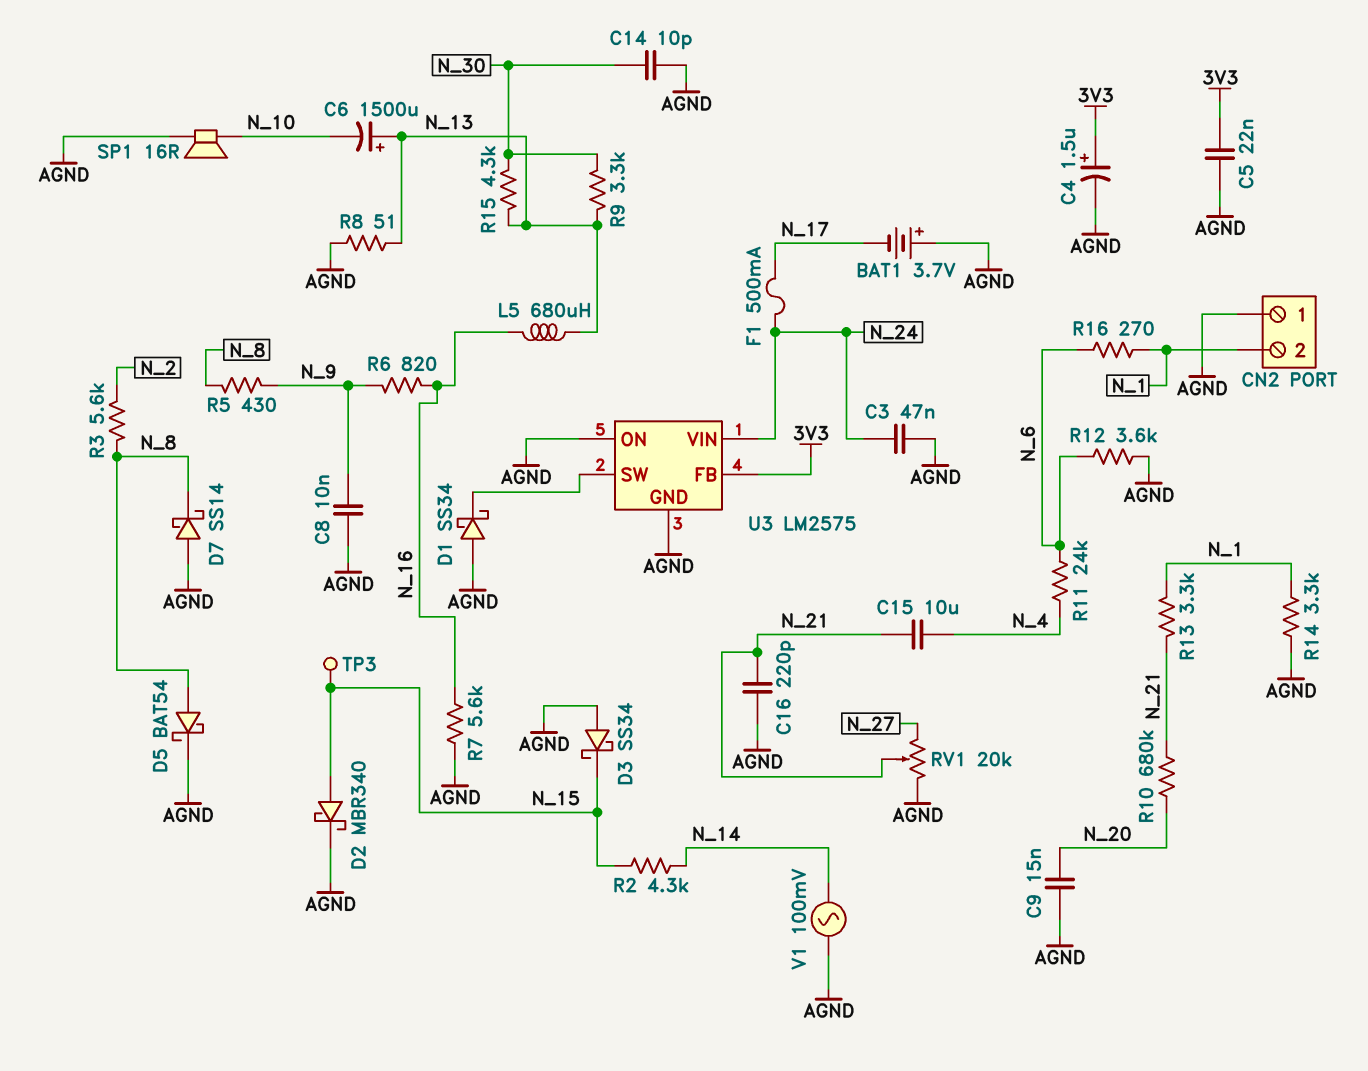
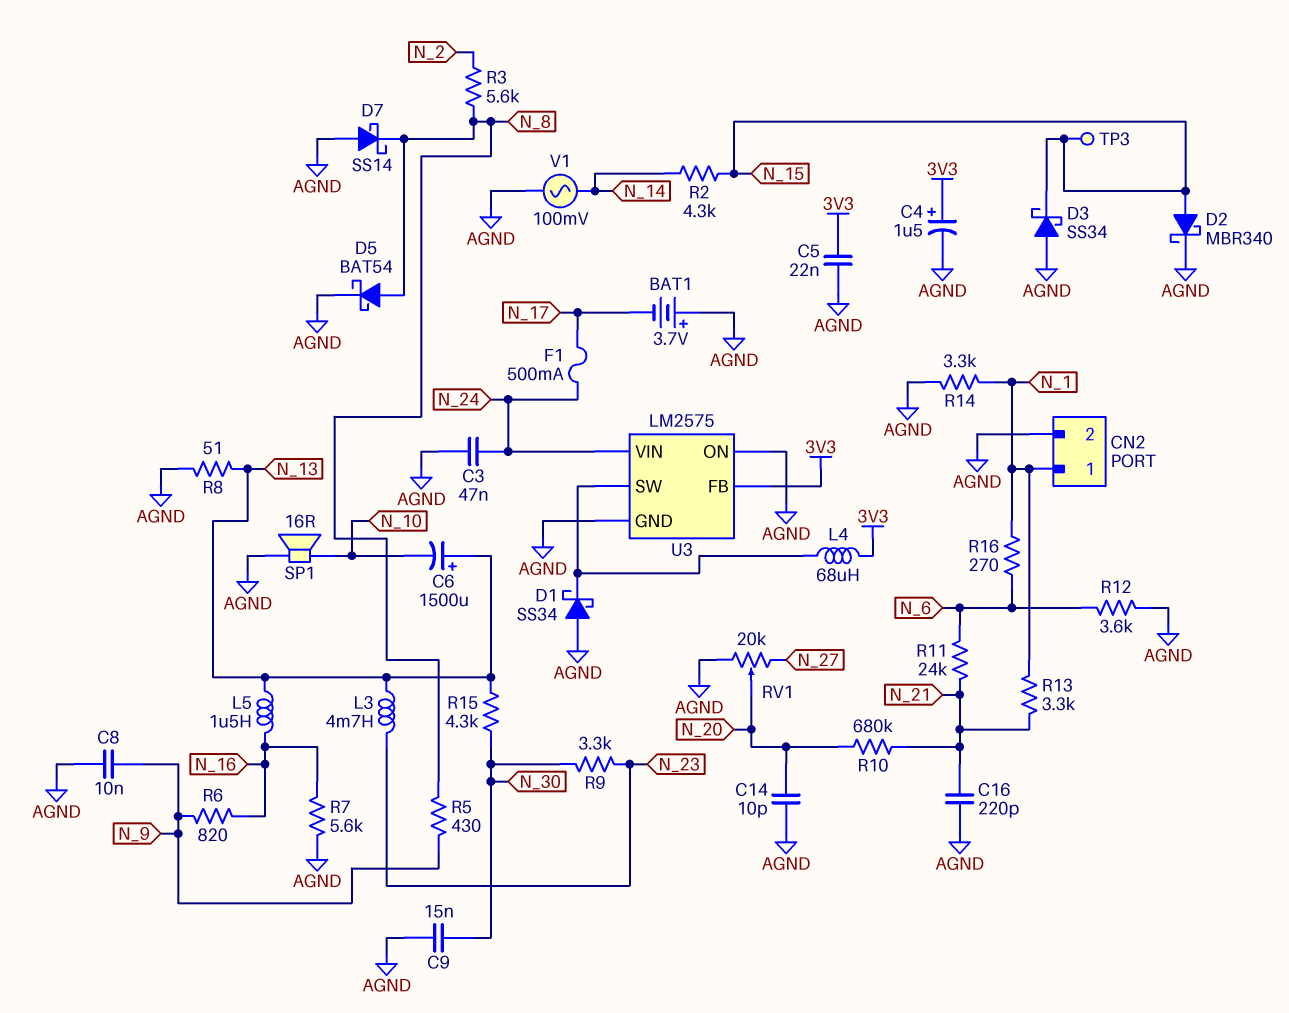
C9: 15nF (AGND, N_20) -> 15nF (AGND, N_30)
C14: 10pF (AGND, N_30) -> 10pF (AGND, N_20)
C15: 10uF (N_4, N_21) -> none
CN2 pin 1: AGND -> N_1
CN2 pin 2: N_1 -> AGND
L3: none -> 4.7mH (N_13, N_23)
L4: none -> 68uH (3V3, U3/SW)
L5: 680uH (N_13, N_16) -> 1.5uH (N_13, N_16)
R9: 3.3k (N_13, N_30) -> 3.3k (N_23, N_30)
R11: 24k (N_4, N_6) -> 24k (N_6, N_21)
RV1: 20k (AGND, N_27, wiper N_21) -> 20k (AGND, N_27, wiper N_20)

